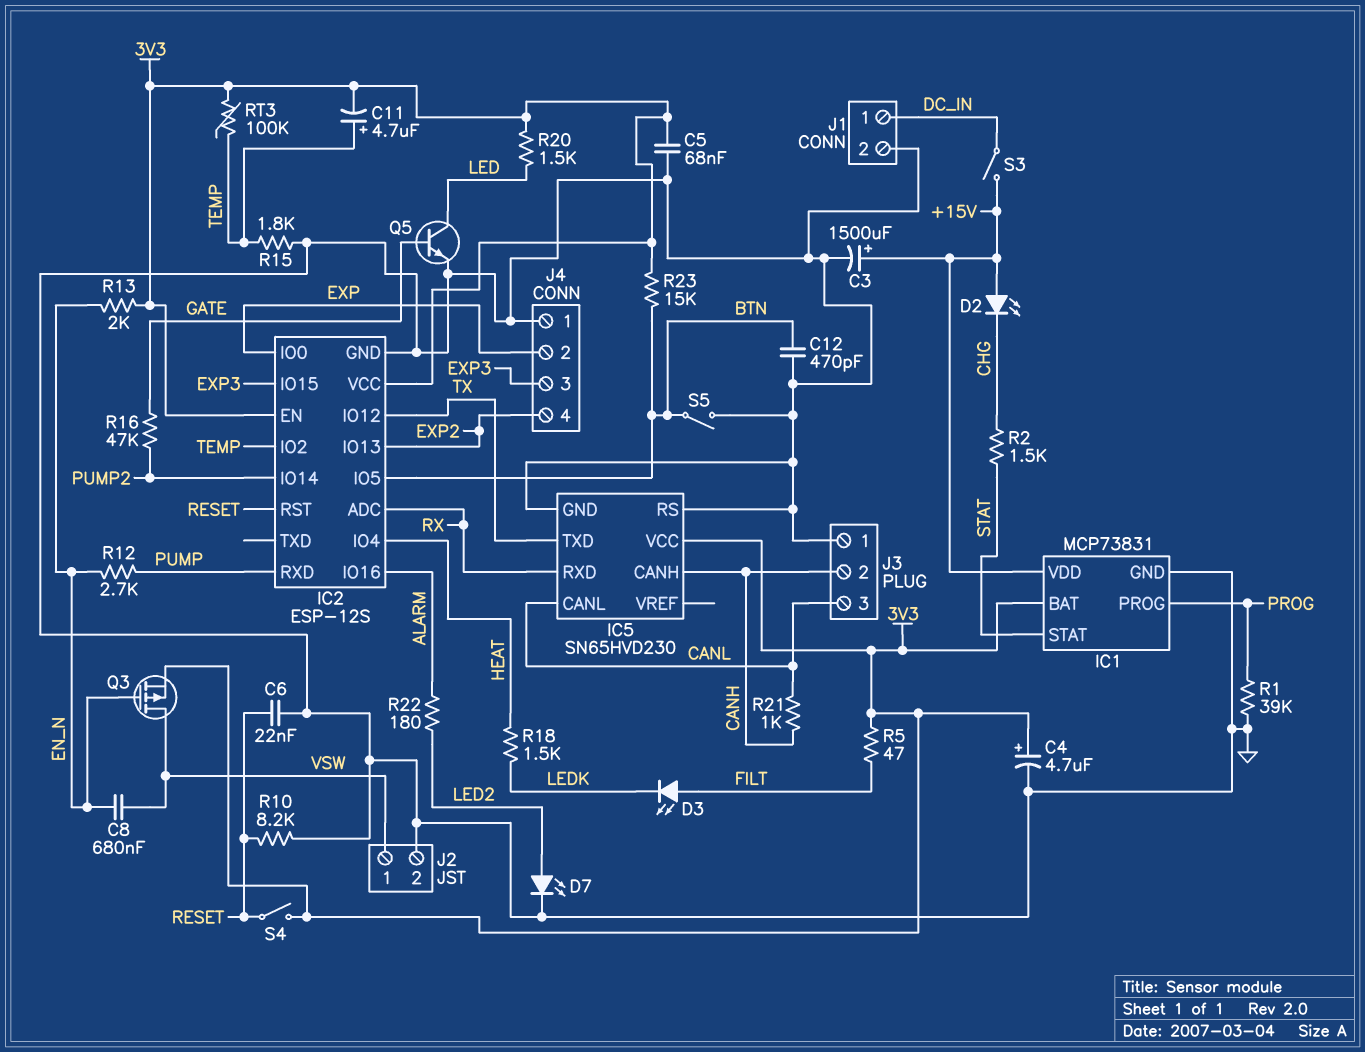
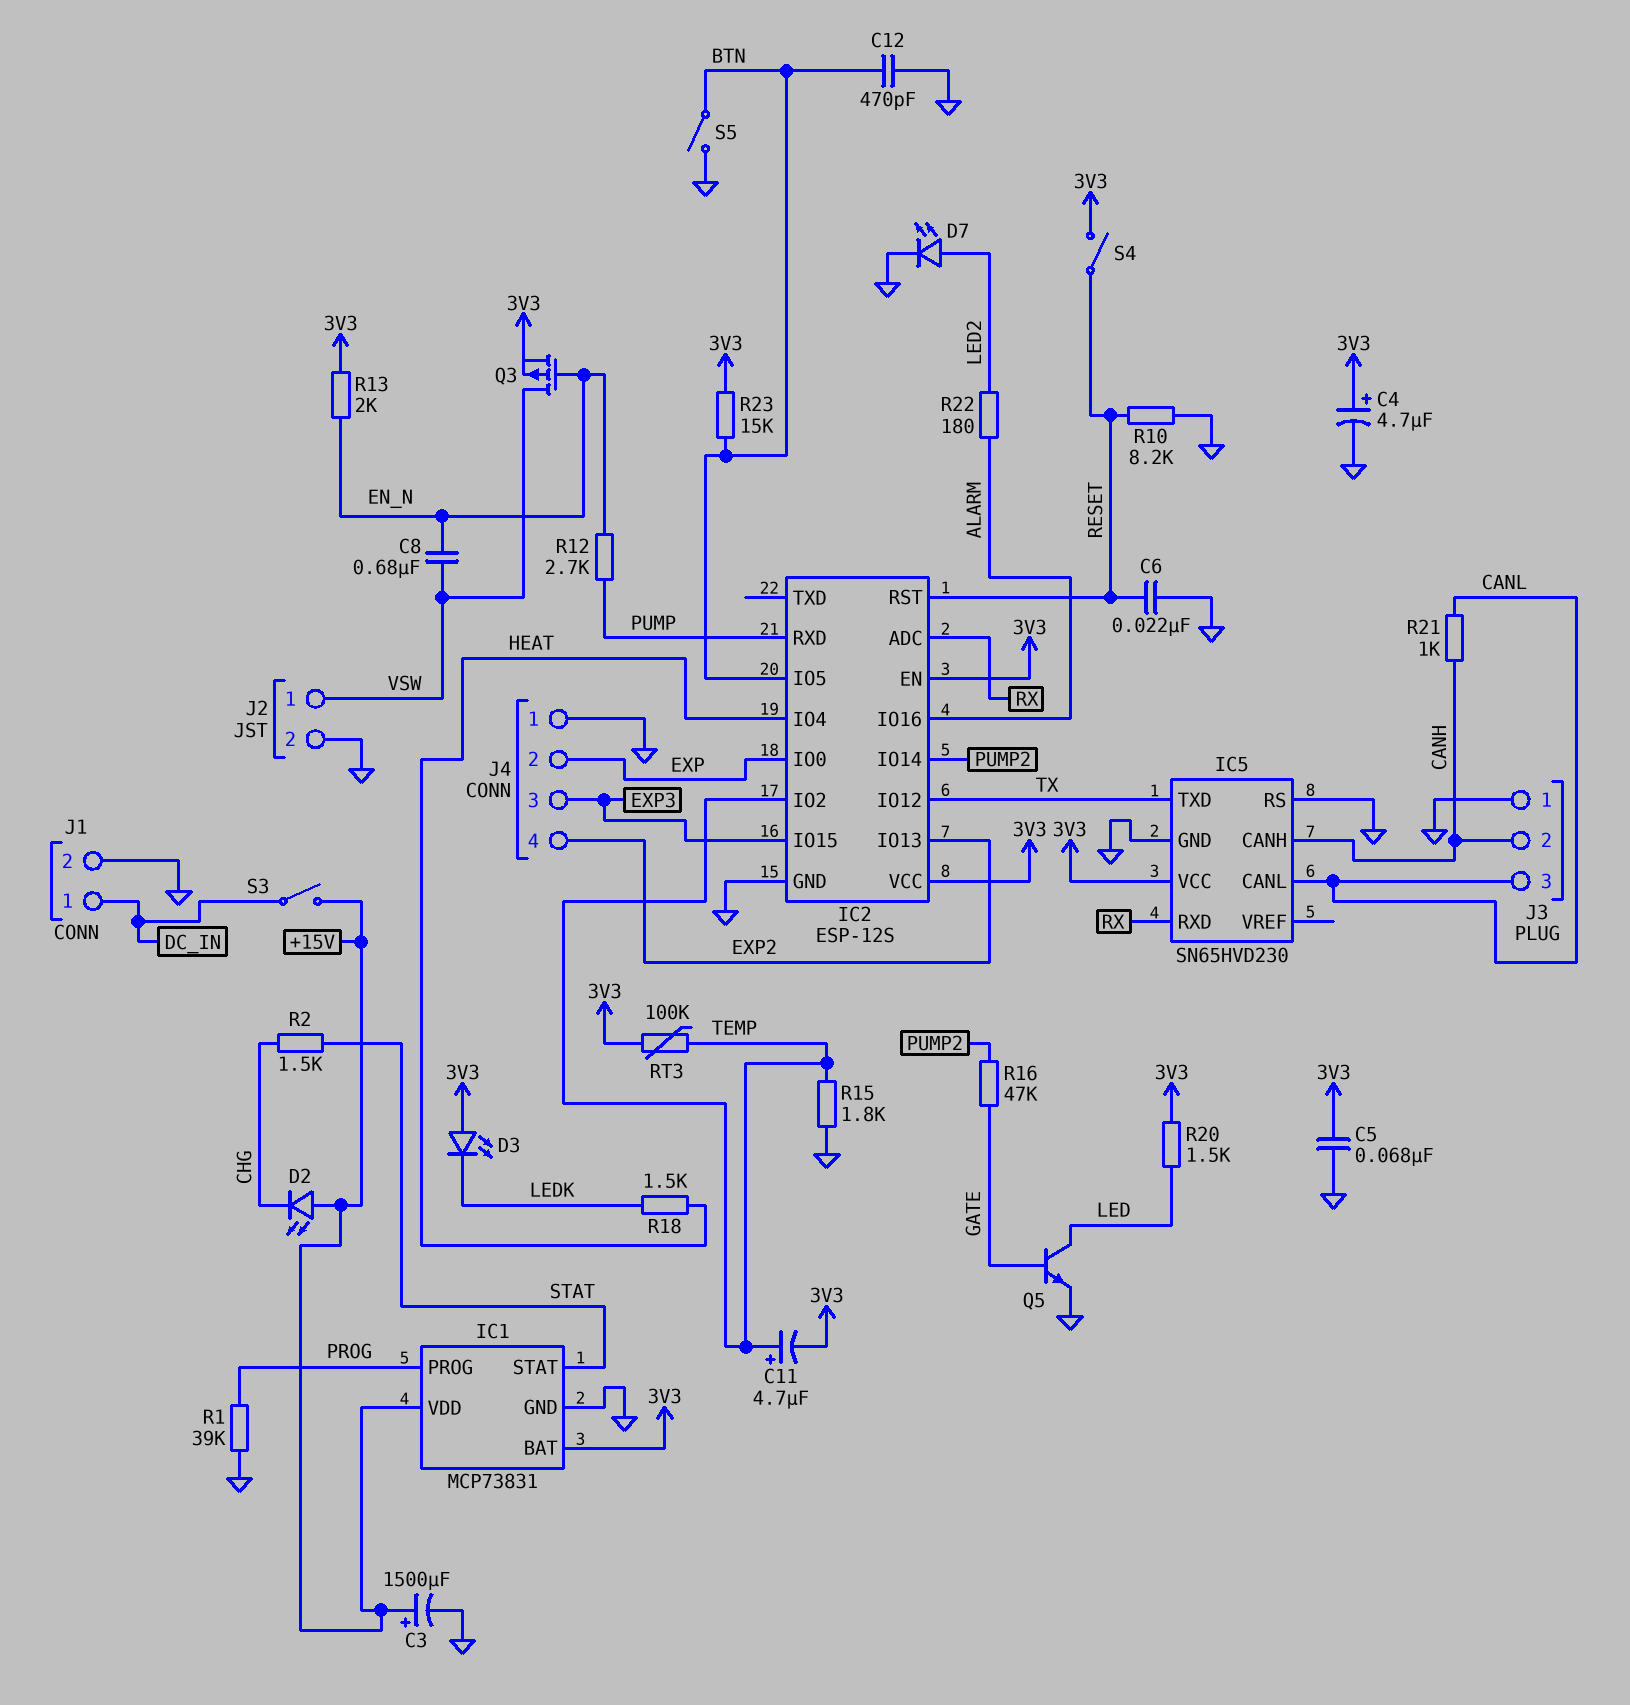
D3: LED (A FILT, K LEDK) -> LED (A 3V3, K LEDK)
R5: 47 (3V3, FILT) -> none

